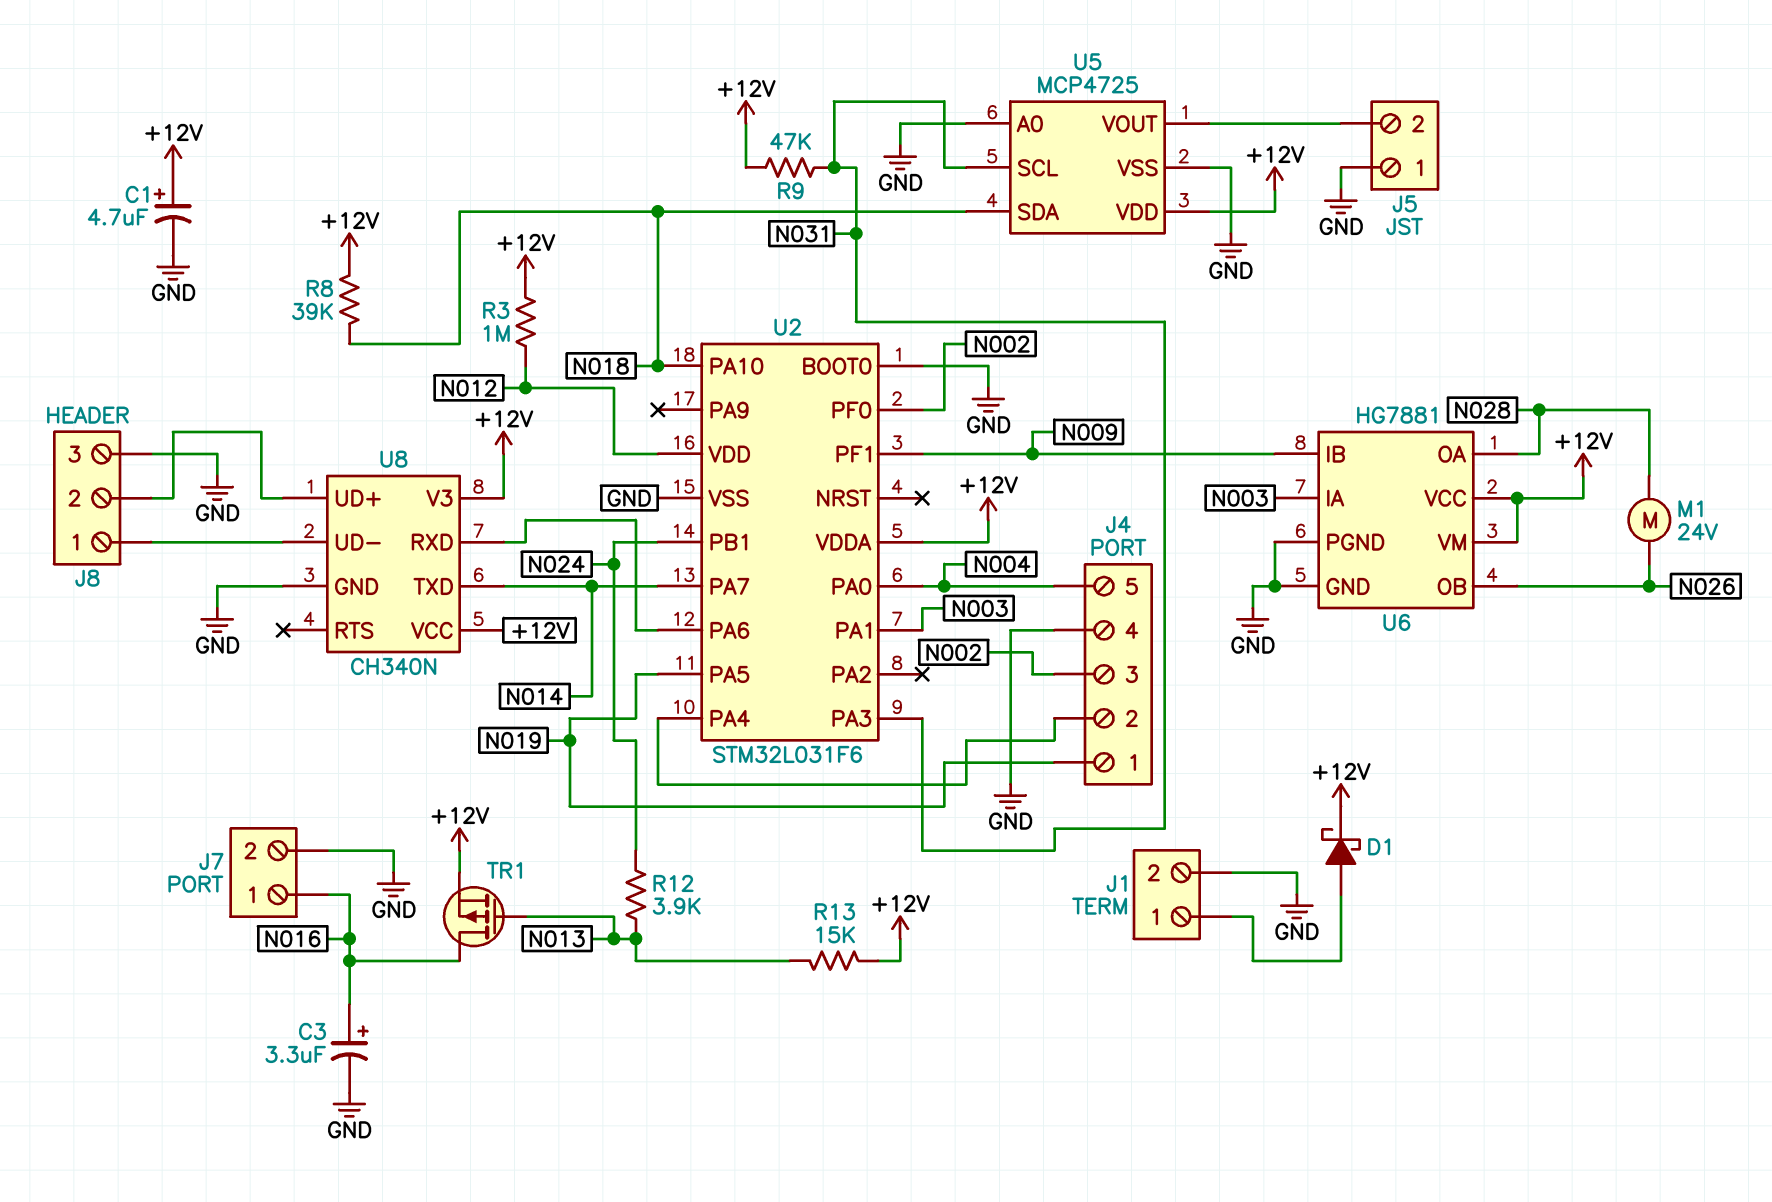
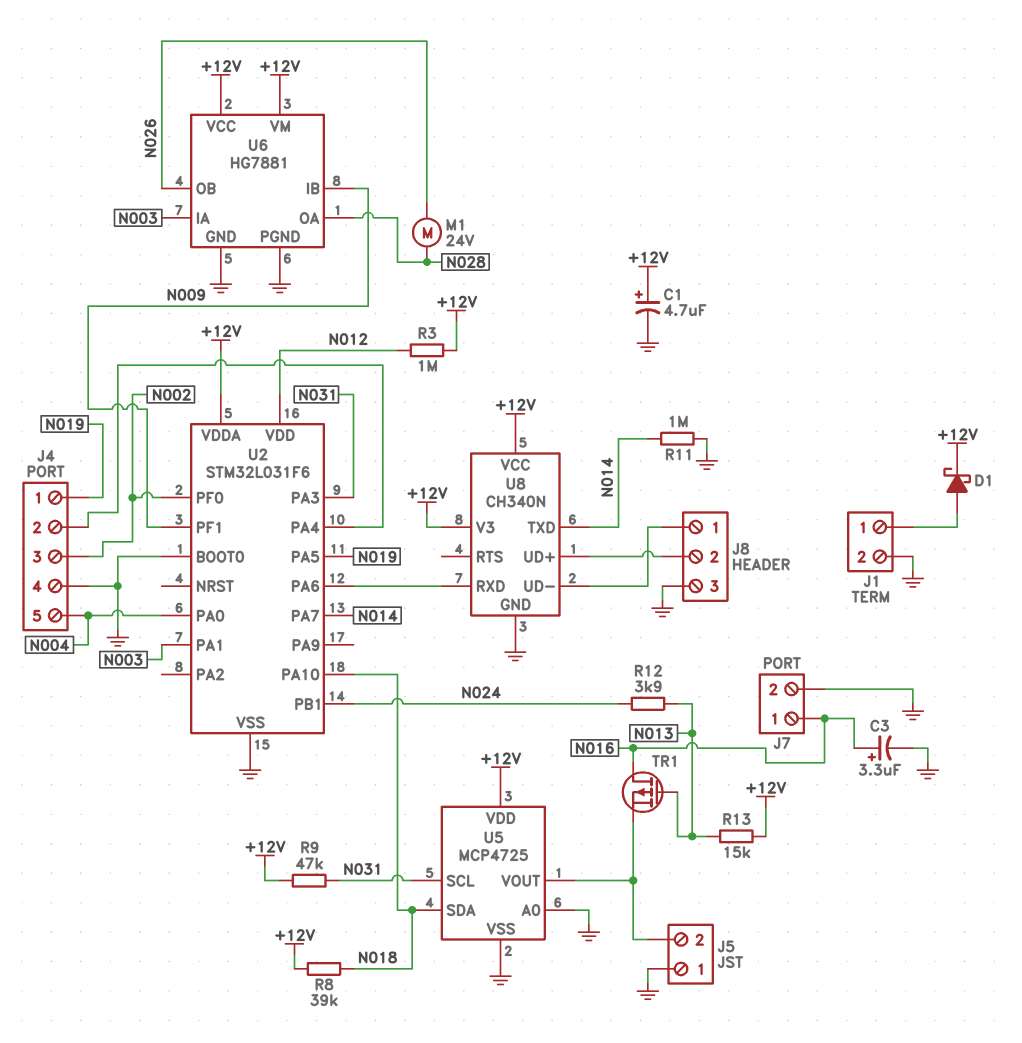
R11: none -> 1M (GND, N014)
TR1: PMOS (G N013, D N016, S +12V) -> PMOS (G N013, D N016, S J5/2)

